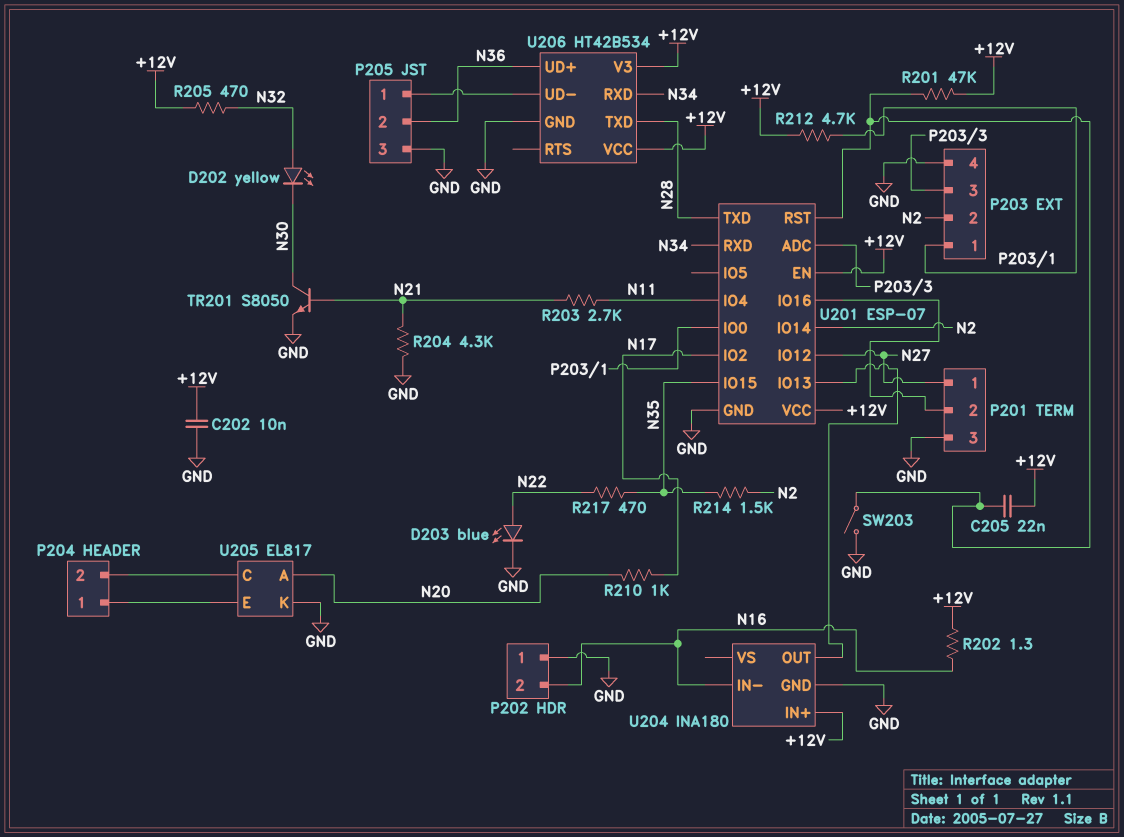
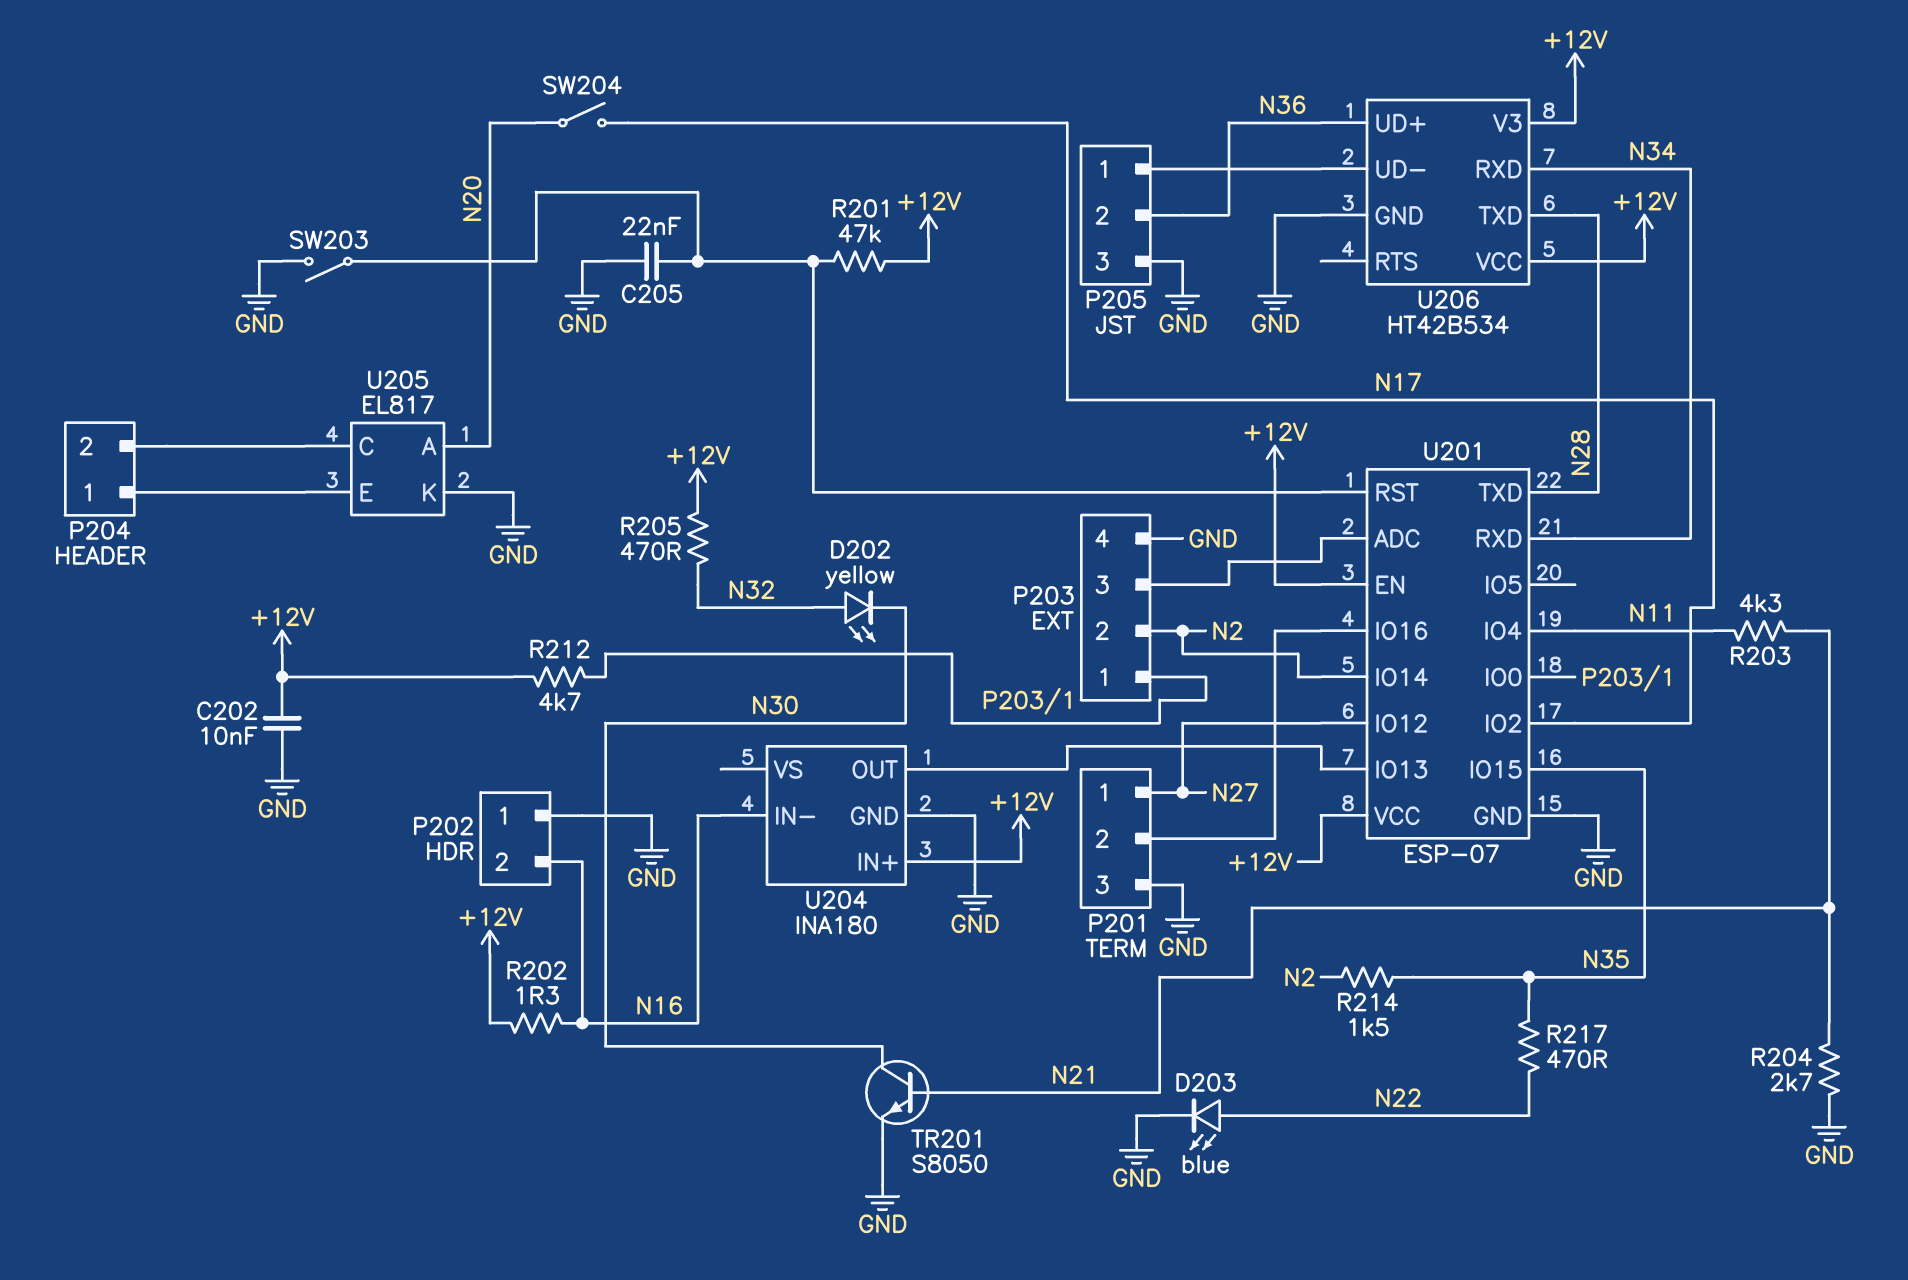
C205: 22nF (+12V, U201/RST) -> 22nF (GND, U201/RST)
R203: 2.7k (N11, N21) -> 4.3k (N11, N21)
R204: 4.3k (GND, N21) -> 2.7k (GND, N21)
R210: 1k (N17, N20) -> none
SW204: none -> switch (N17, N20)

